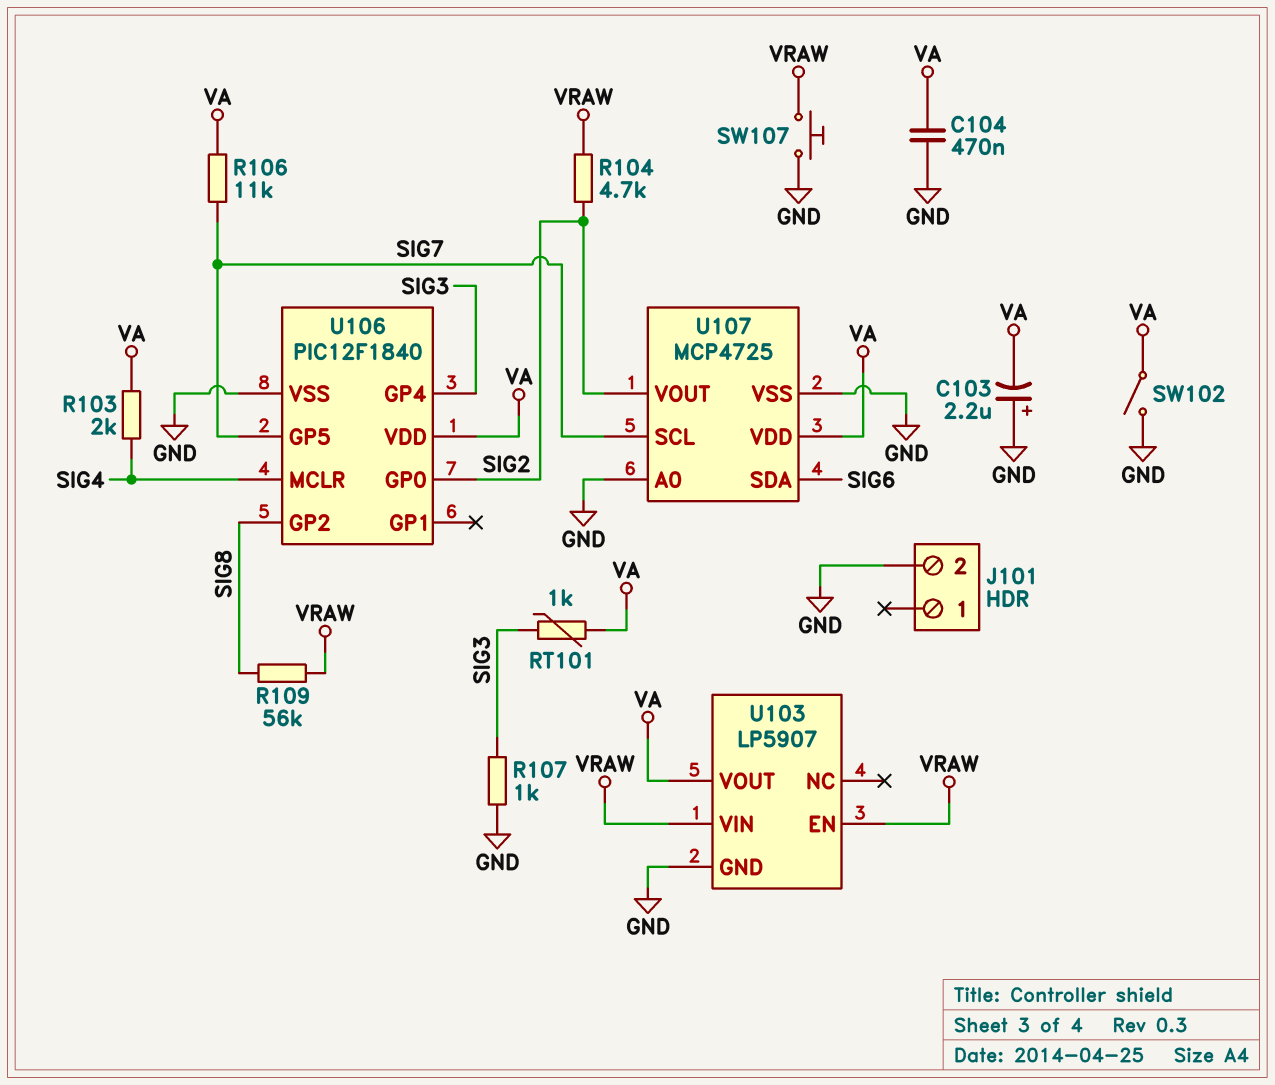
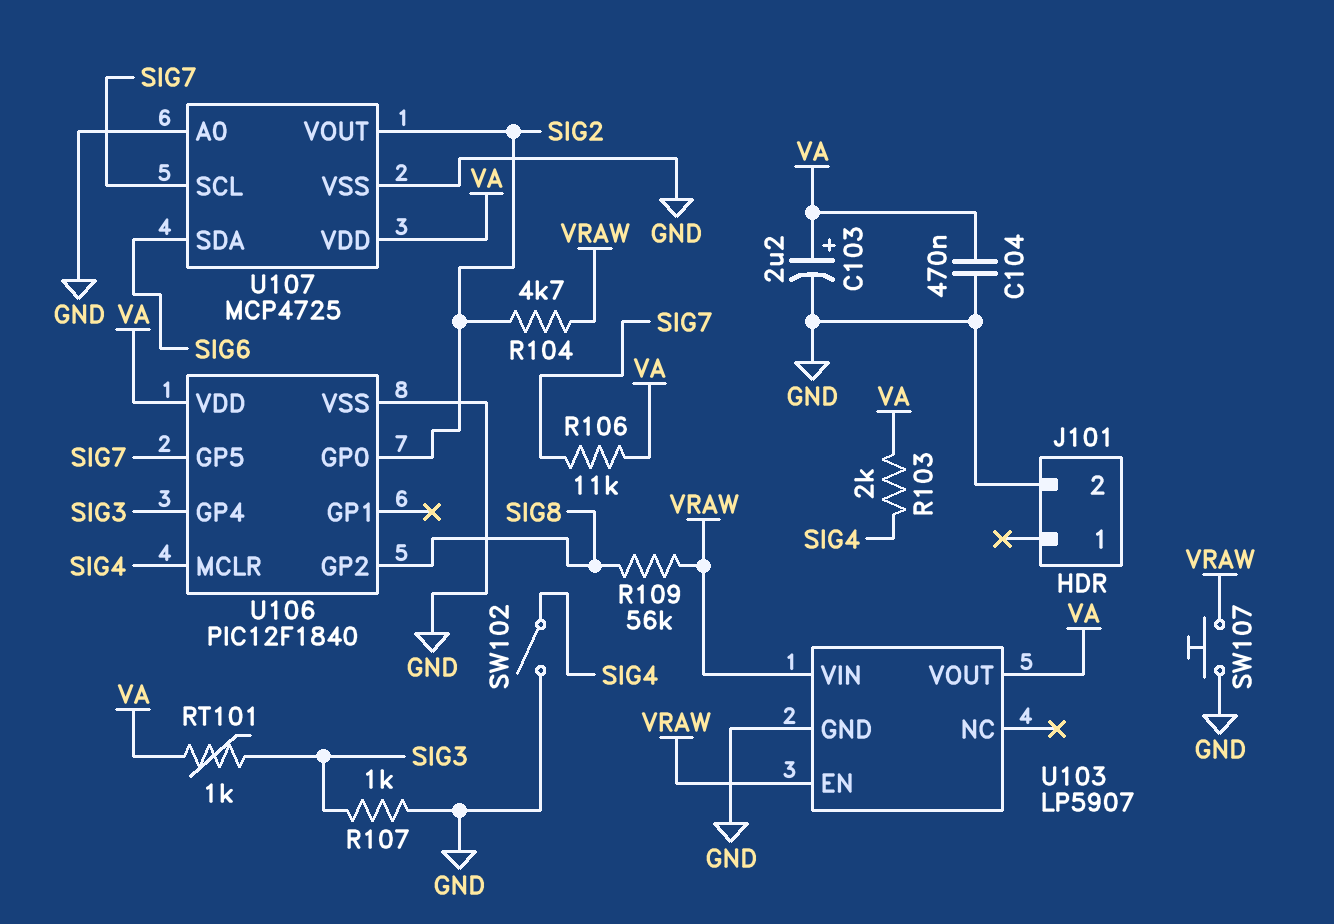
C103: 2.2uF (plus GND, minus VA) -> 2.2uF (plus VA, minus GND)
SW102: switch (GND, VA) -> switch (GND, SIG4)

